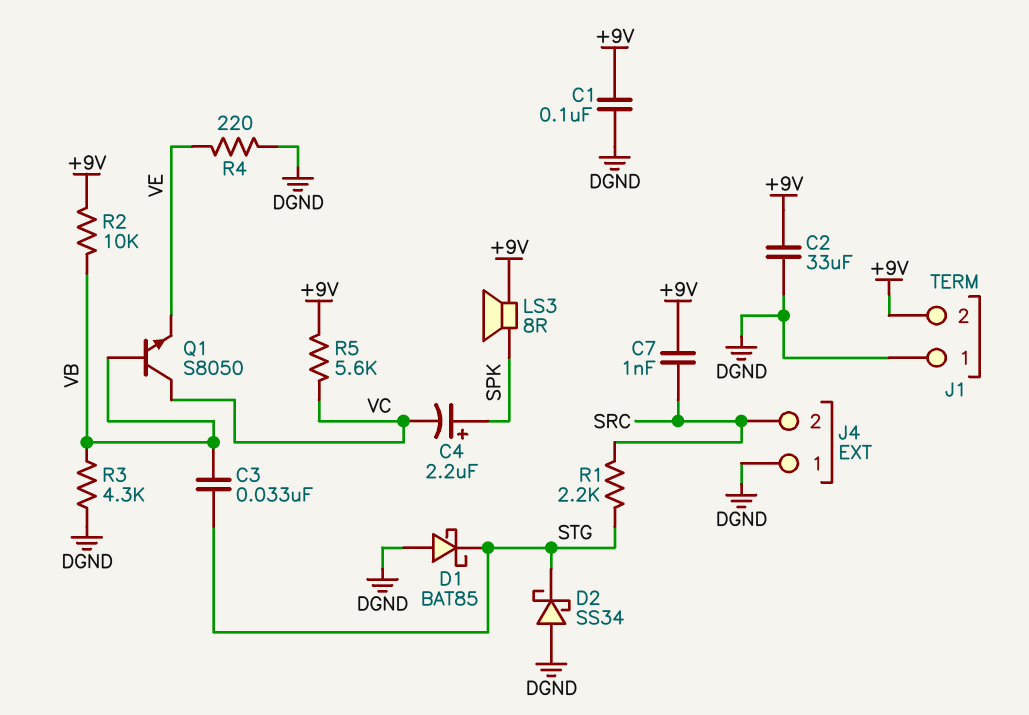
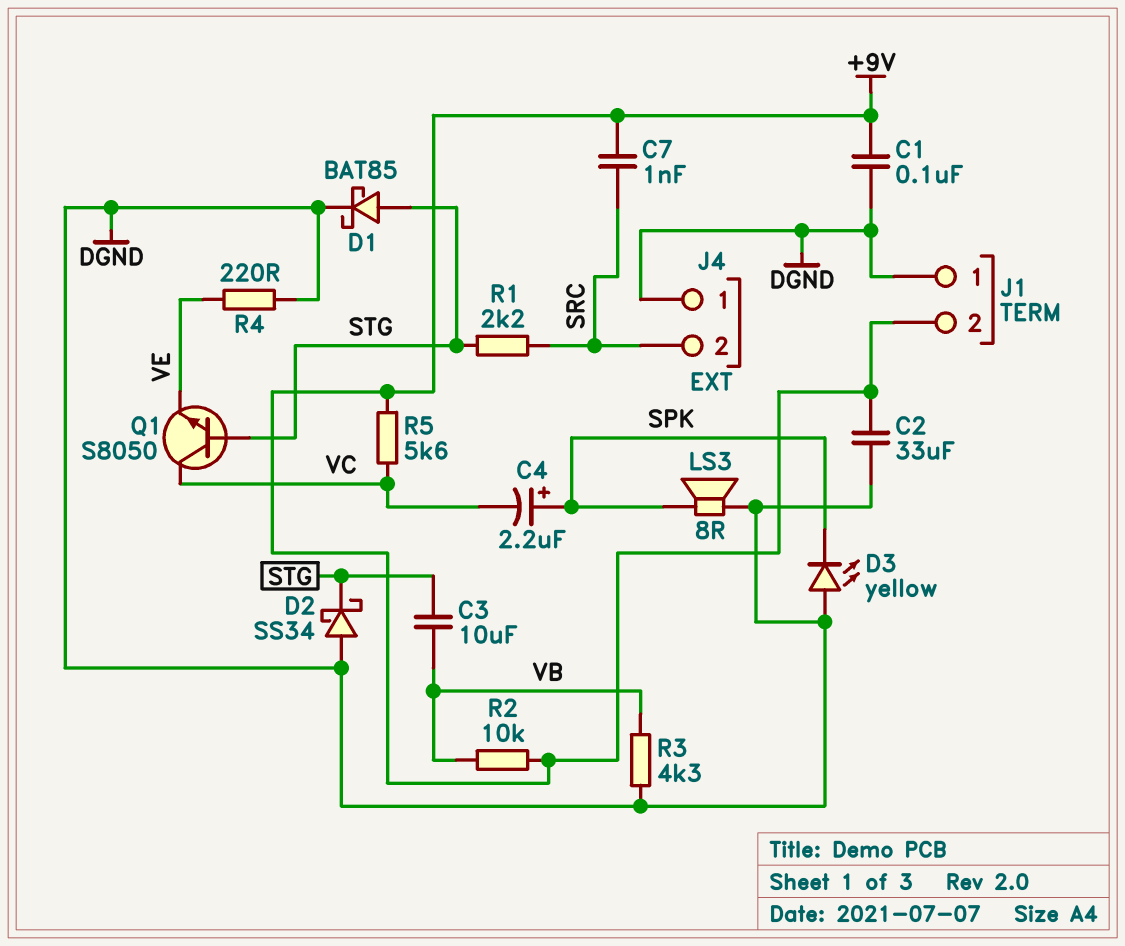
C3: 33nF (STG, VB) -> 10uF (STG, VB)
D1: schottky BAT85 (A DGND, K STG) -> schottky BAT85 (A STG, K DGND)
D3: none -> LED yellow (A DGND, K SPK)
LS3: speaker 8R (+9V, SPK) -> speaker 8R (DGND, SPK)
Q1: NPN S8050 (B VB, C VC, E VE) -> NPN S8050 (B STG, C VC, E VE)

